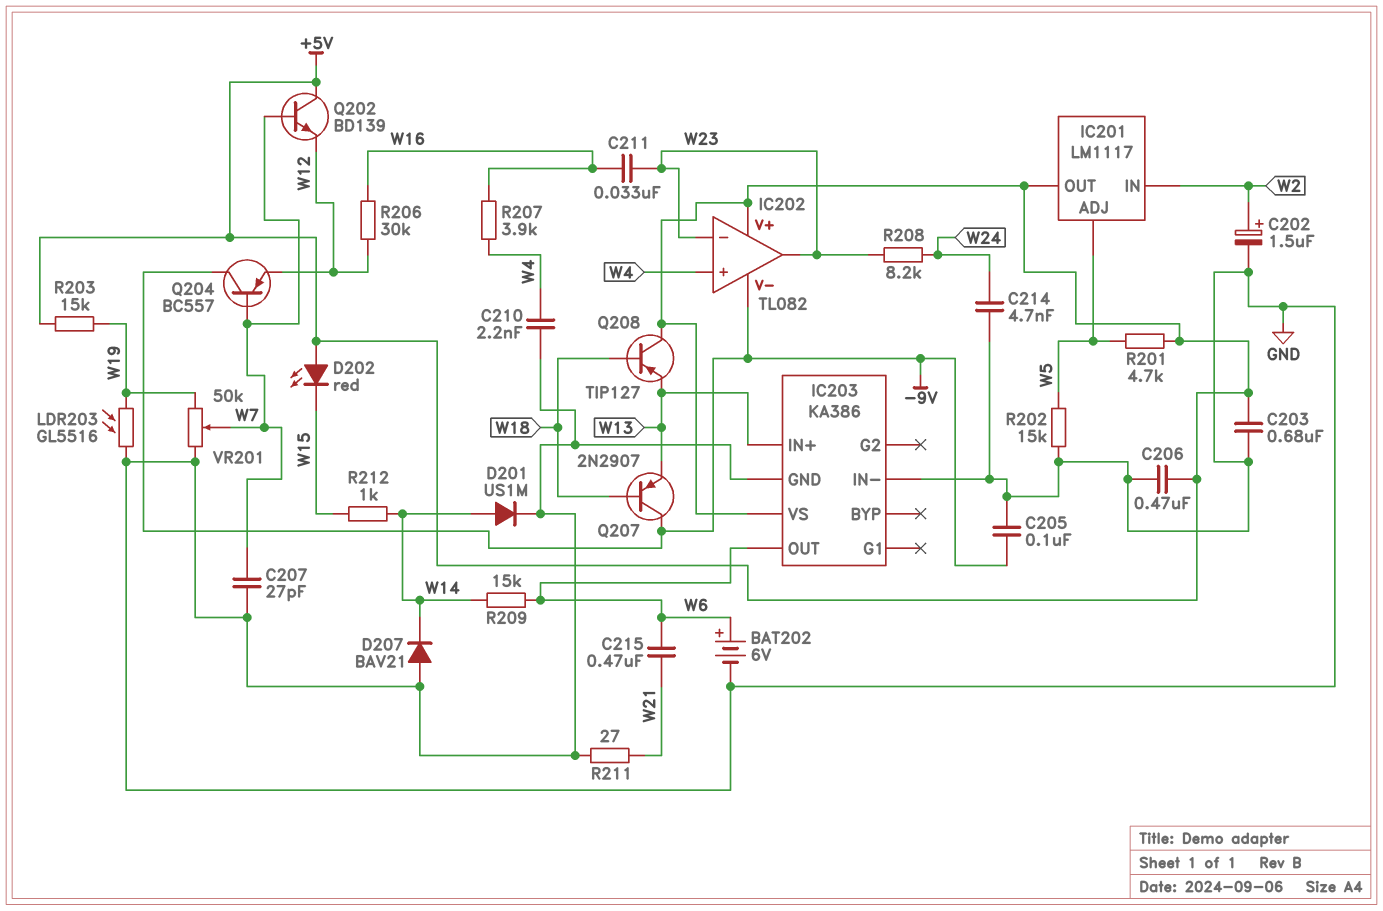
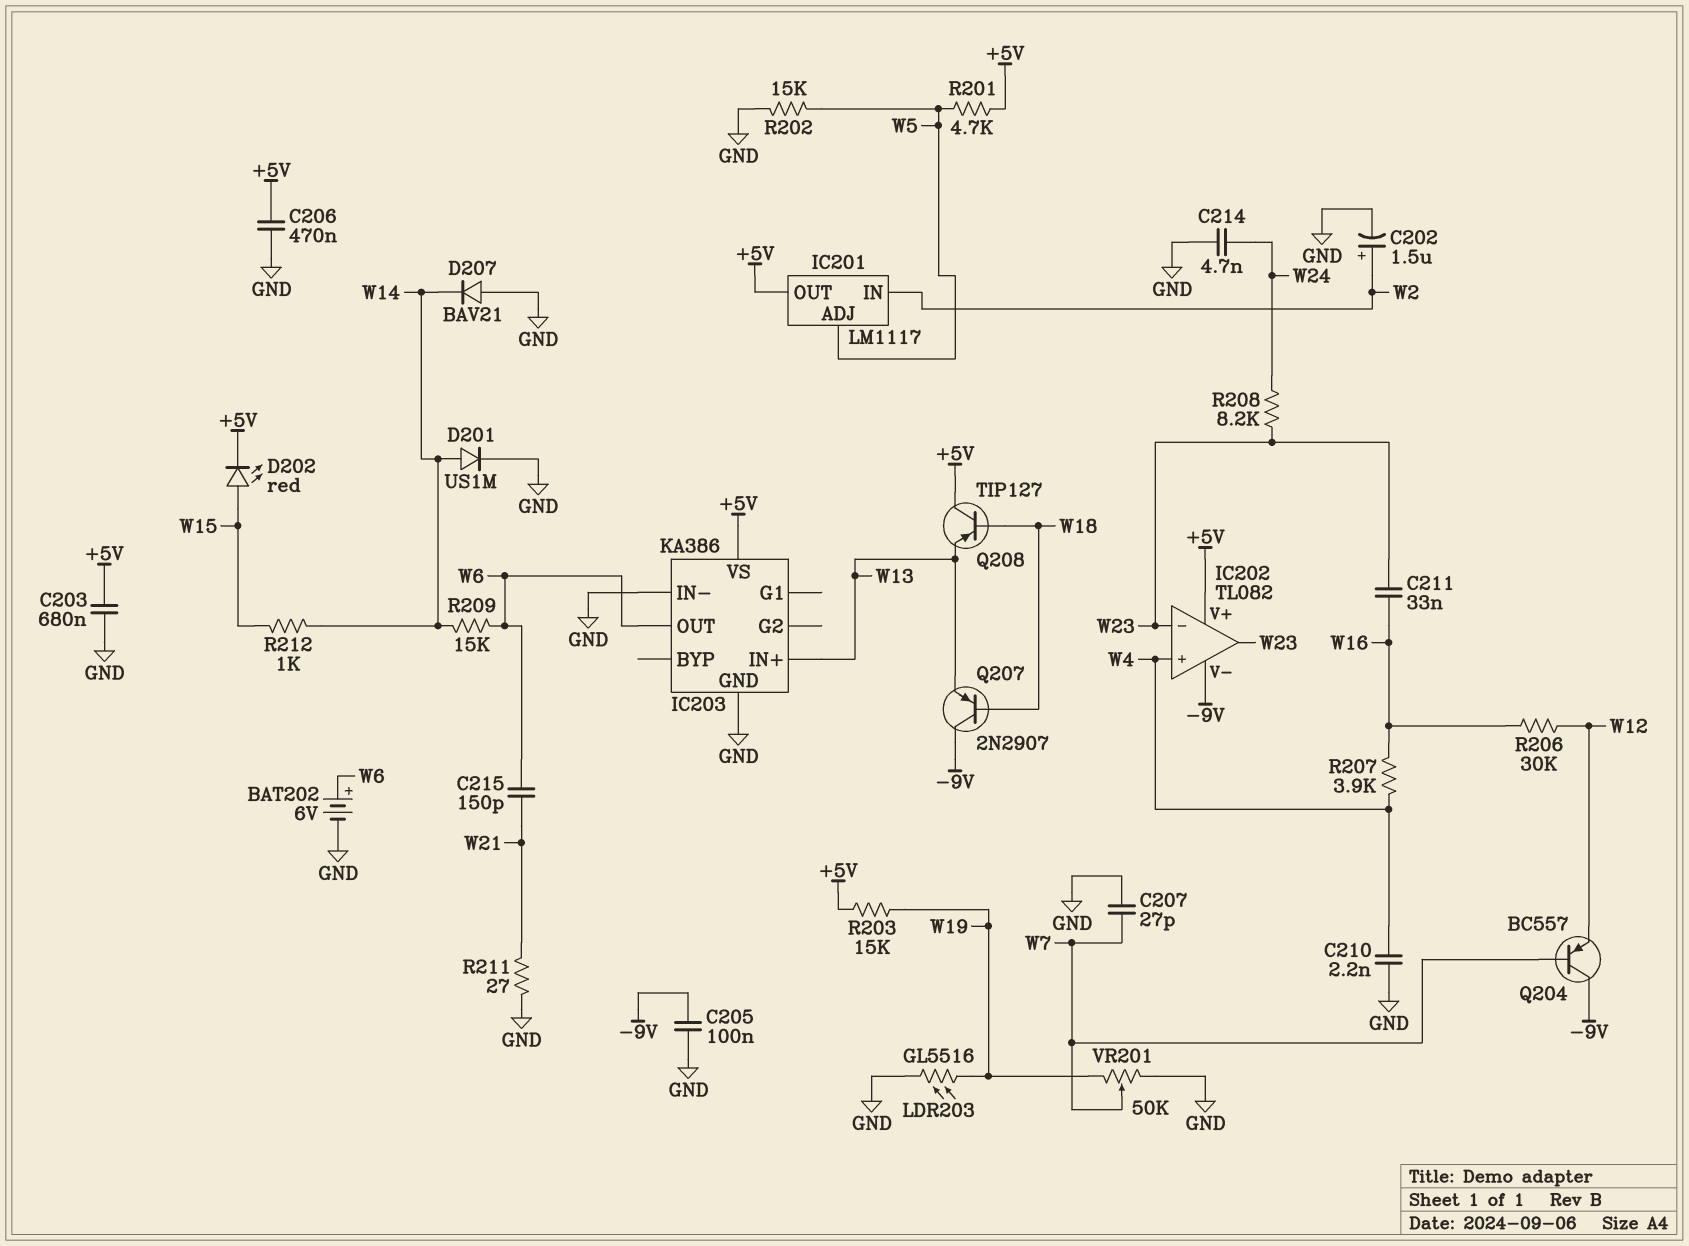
C215: 470nF (W6, W21) -> 150pF (W6, W21)
D202: LED red (A +5V, K W15) -> LED red (A W15, K +5V)
Q202: NPN BD139 (B W7, C +5V, E W12) -> none

